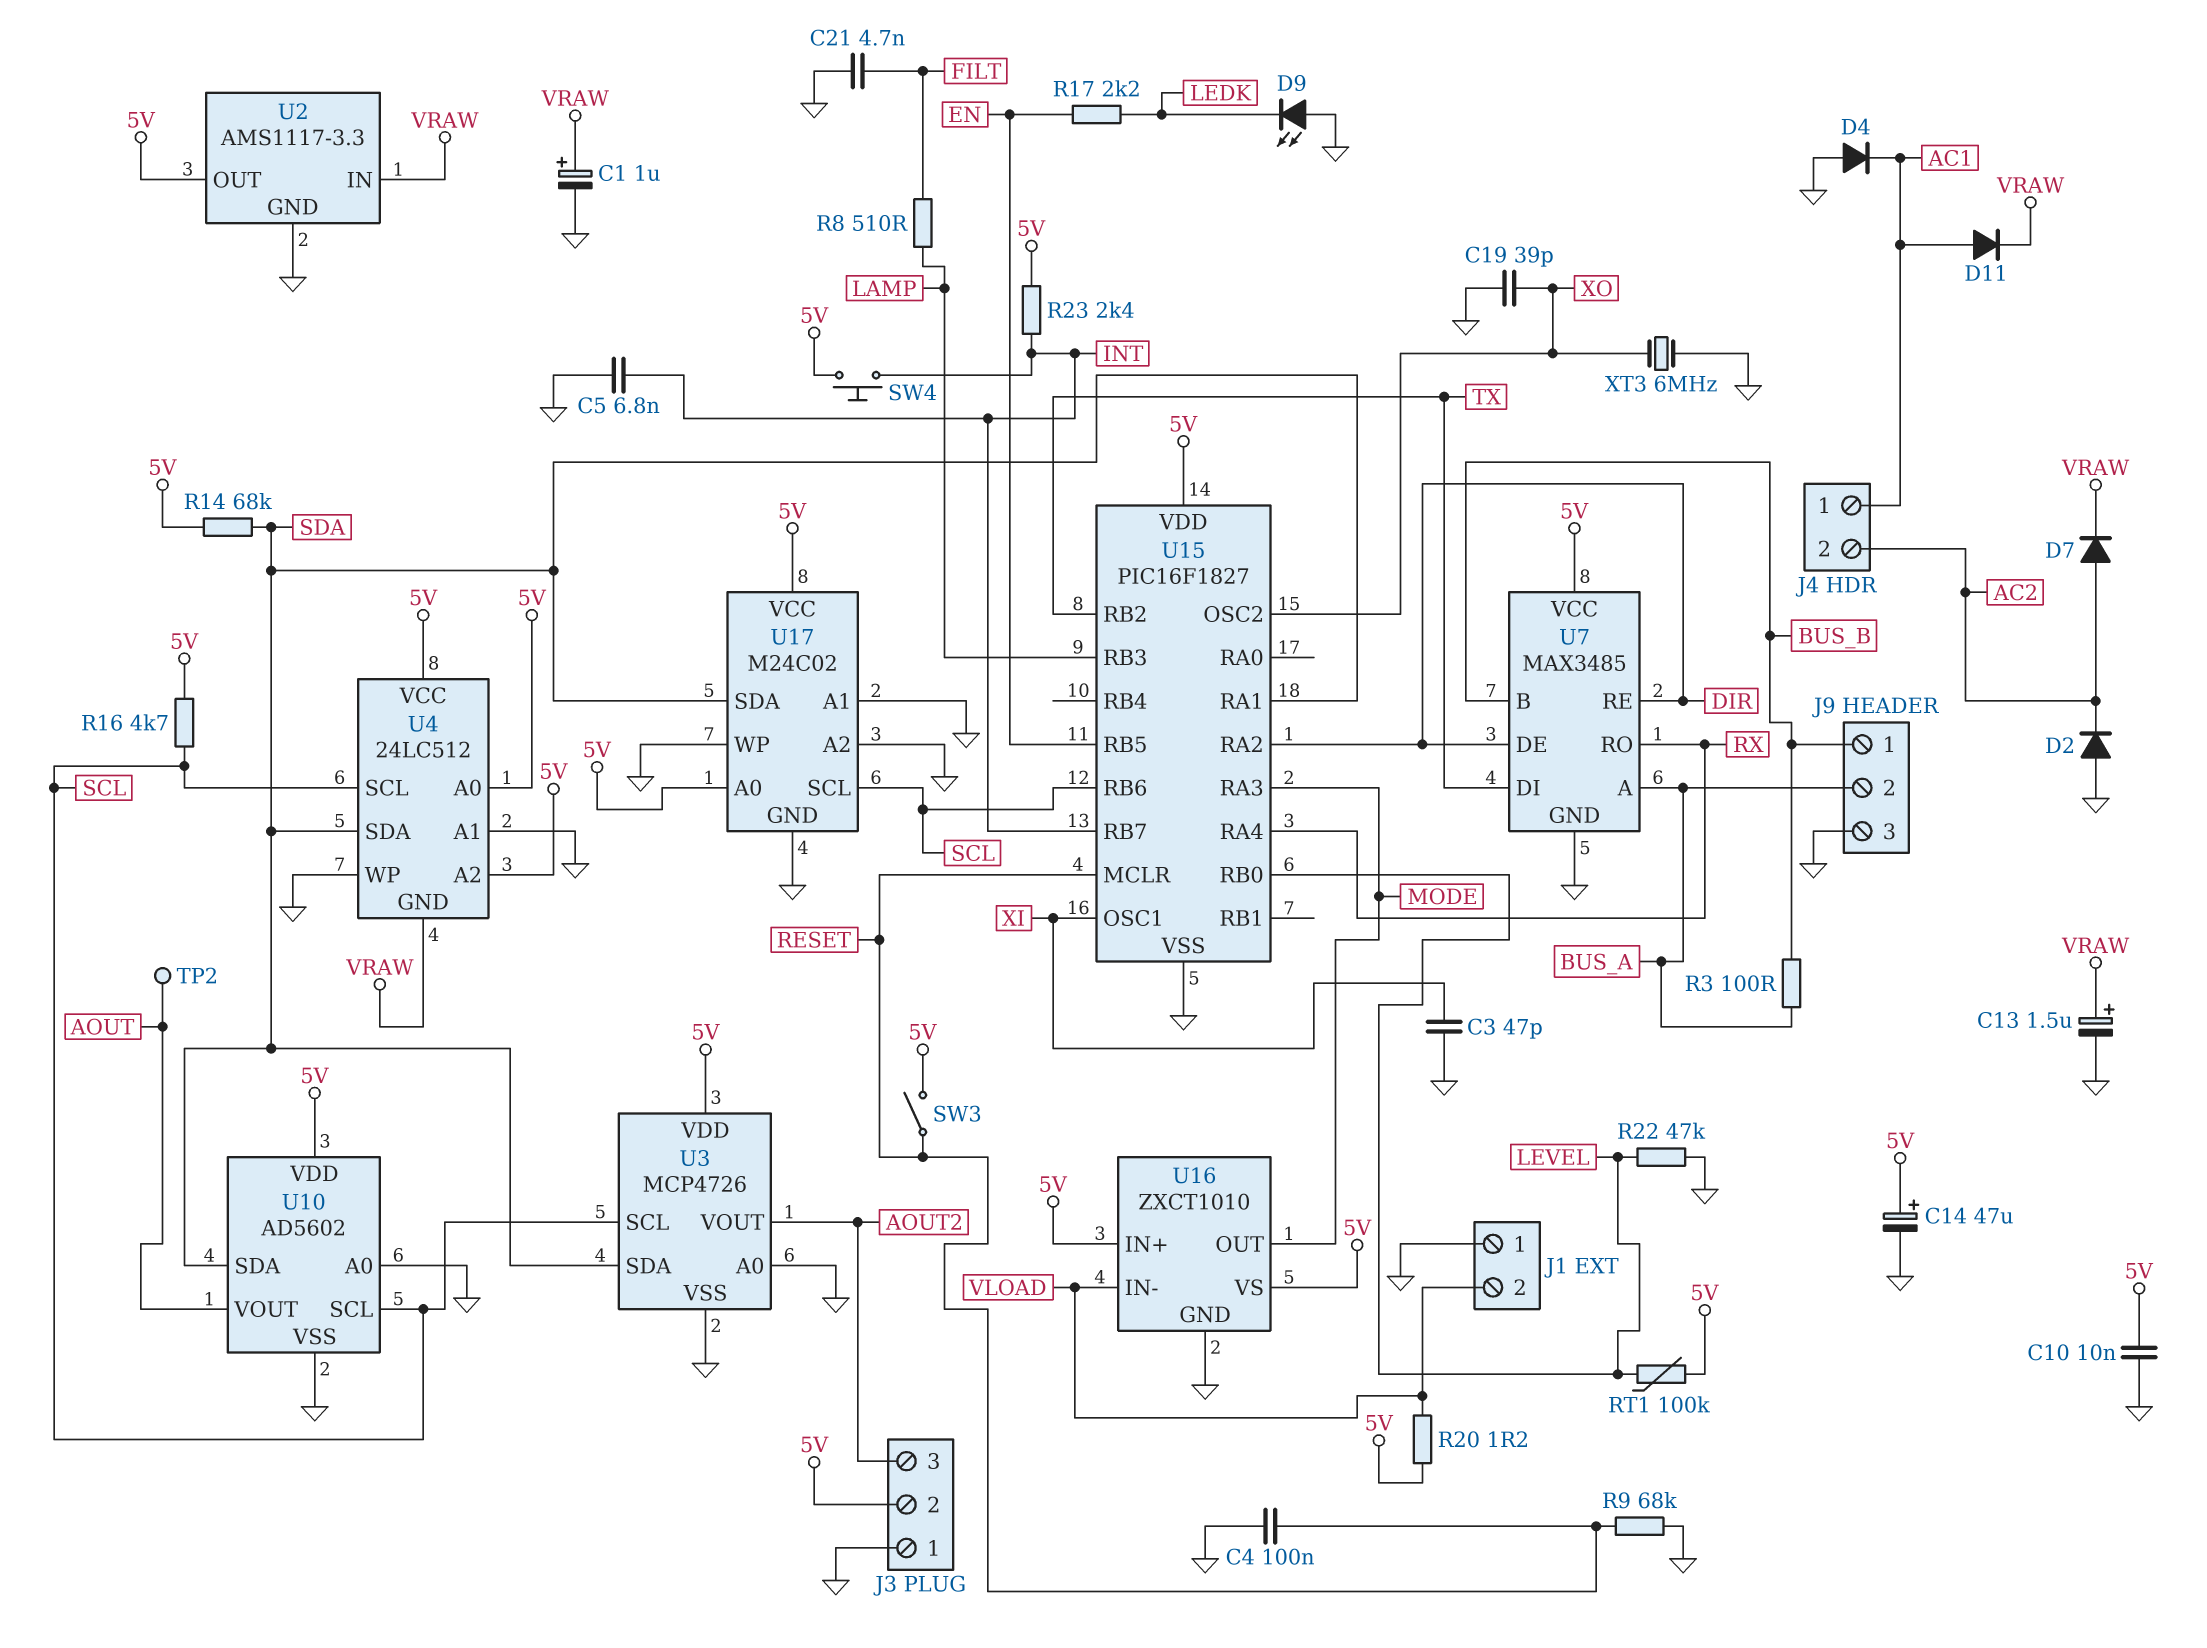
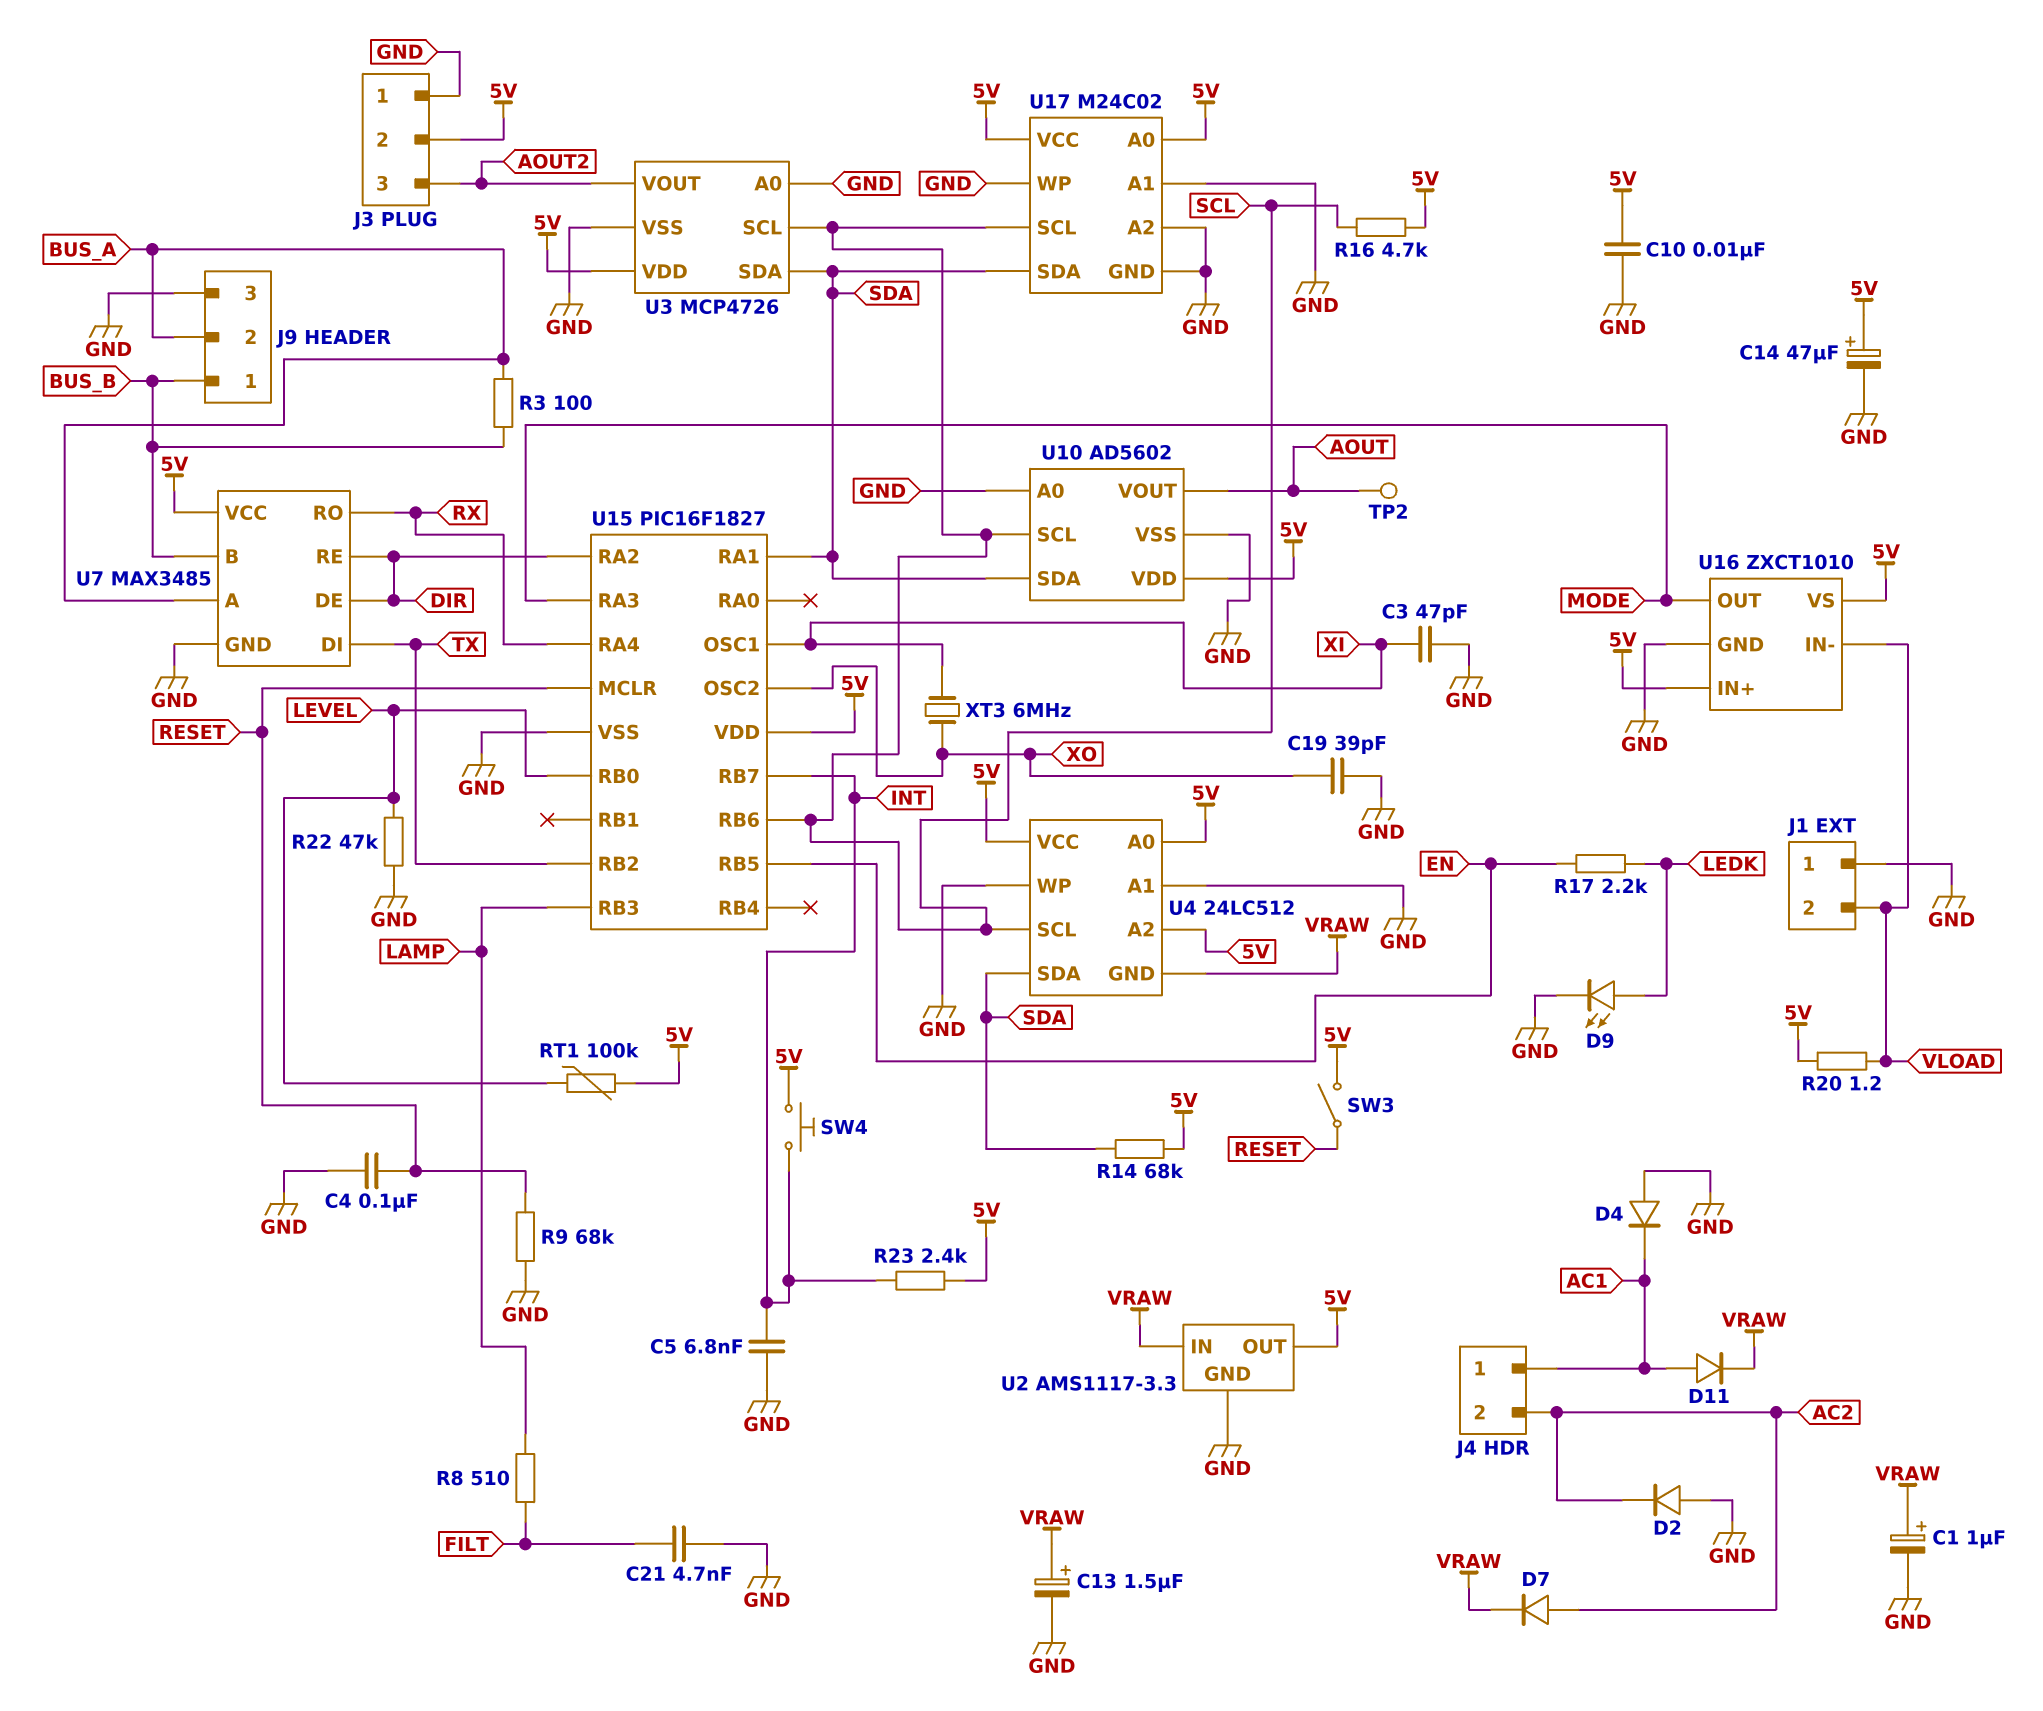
D9: LED (A GND, K LEDK) -> LED (A LEDK, K GND)
XT3: 6MHz (GND, XO) -> 6MHz (XI, XO)

